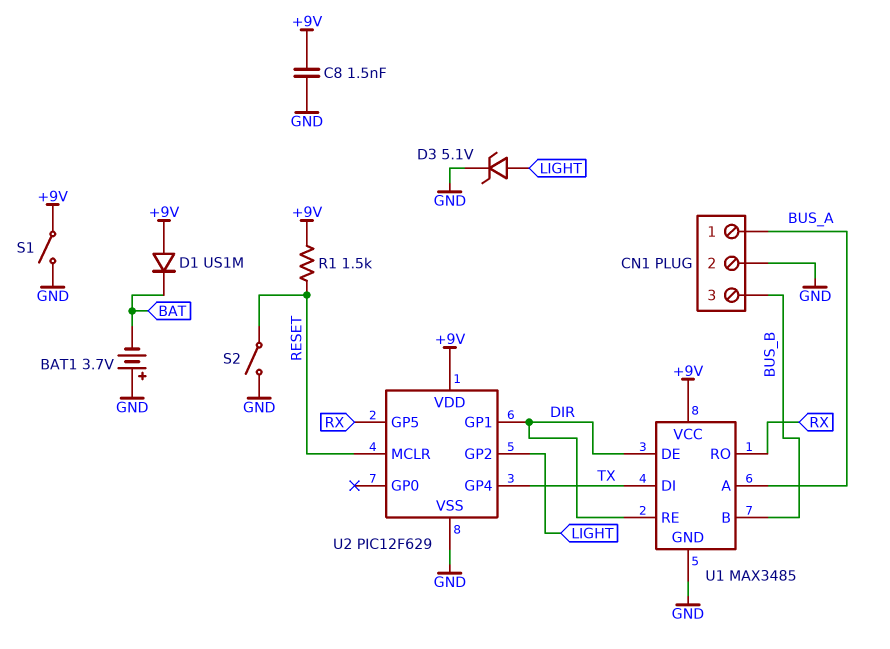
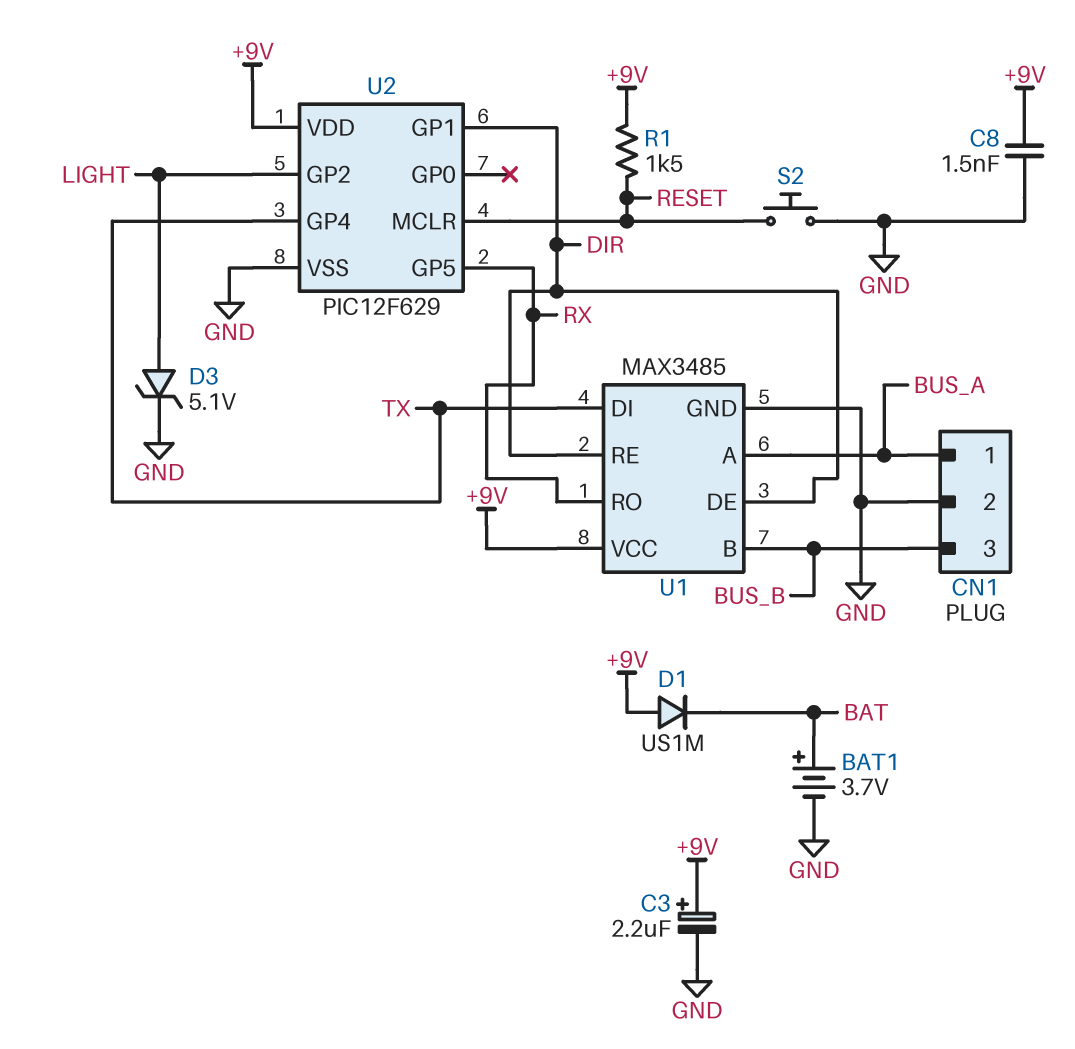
BAT1: 3.7V (plus GND, minus BAT) -> 3.7V (plus BAT, minus GND)
C3: none -> 2.2uF (plus +9V, minus GND)
S1: switch (+9V, GND) -> none
S2: switch (GND, RESET) -> button (GND, RESET)

